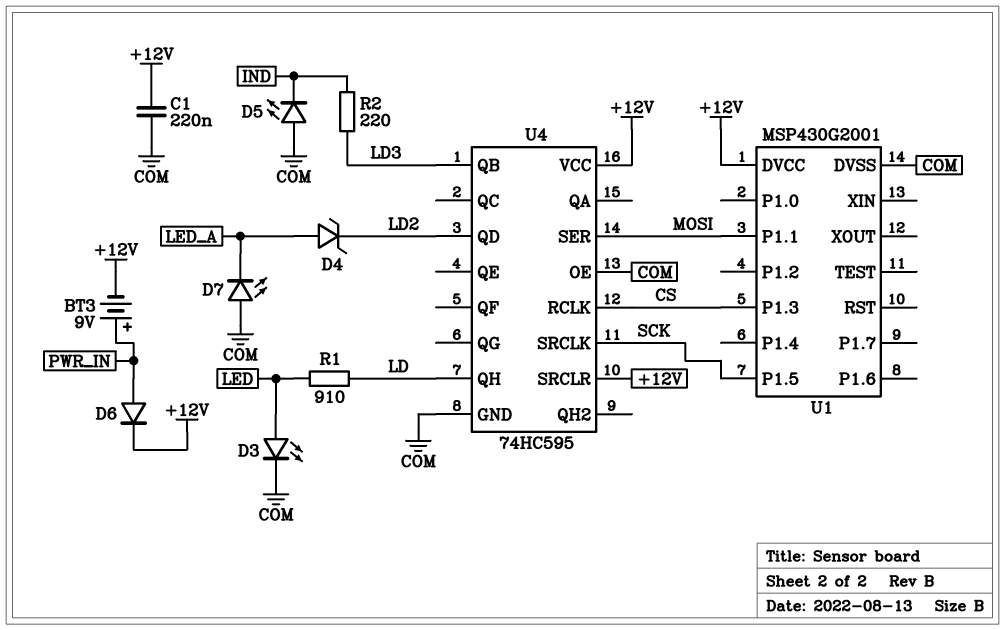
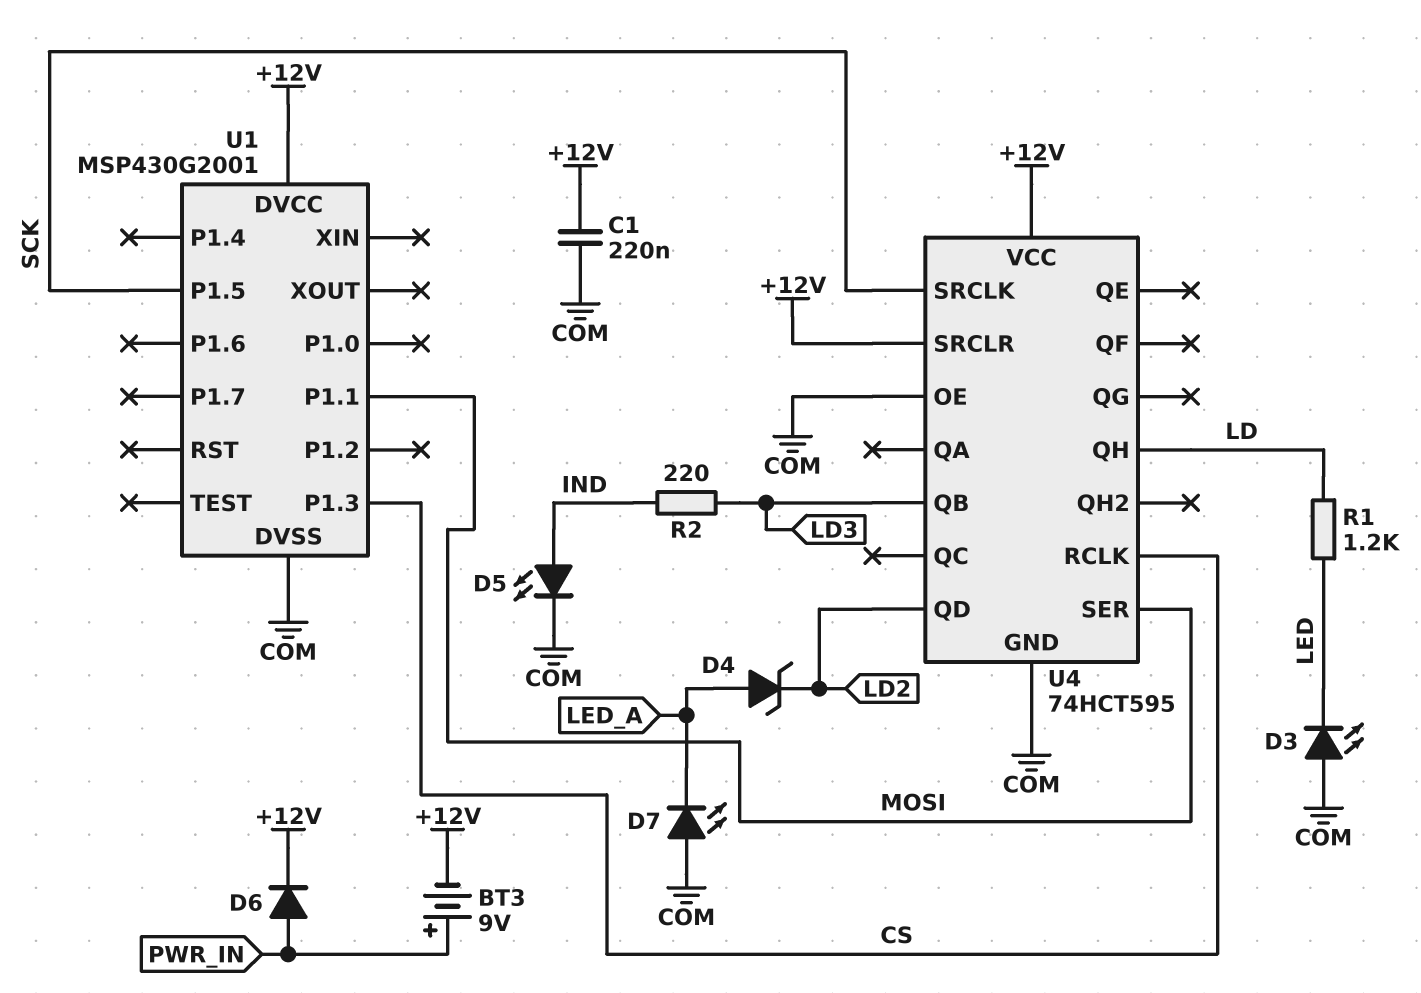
D3: LED (A LED, K COM) -> LED (A COM, K LED)
D5: LED (A COM, K IND) -> LED (A IND, K COM)
R1: 910 (LD, LED) -> 1.2k (LD, LED)
U4: 74HC595 -> 74HCT595

